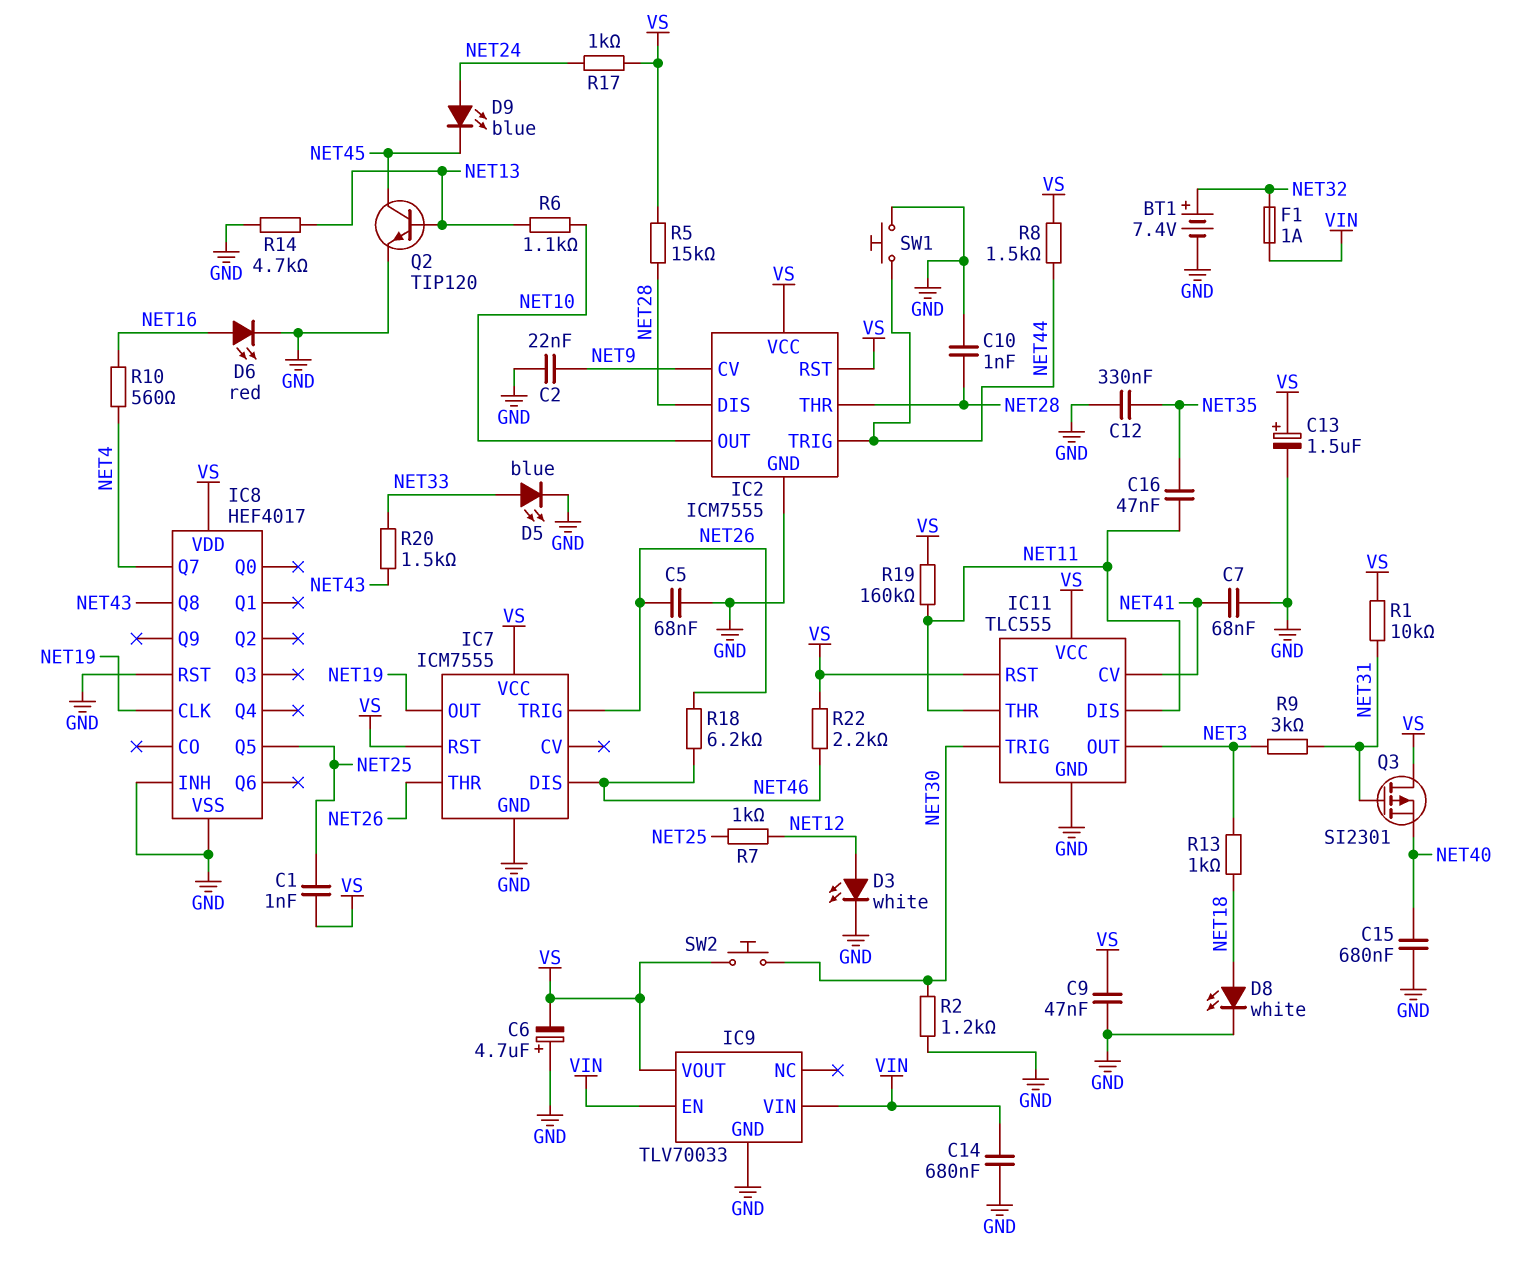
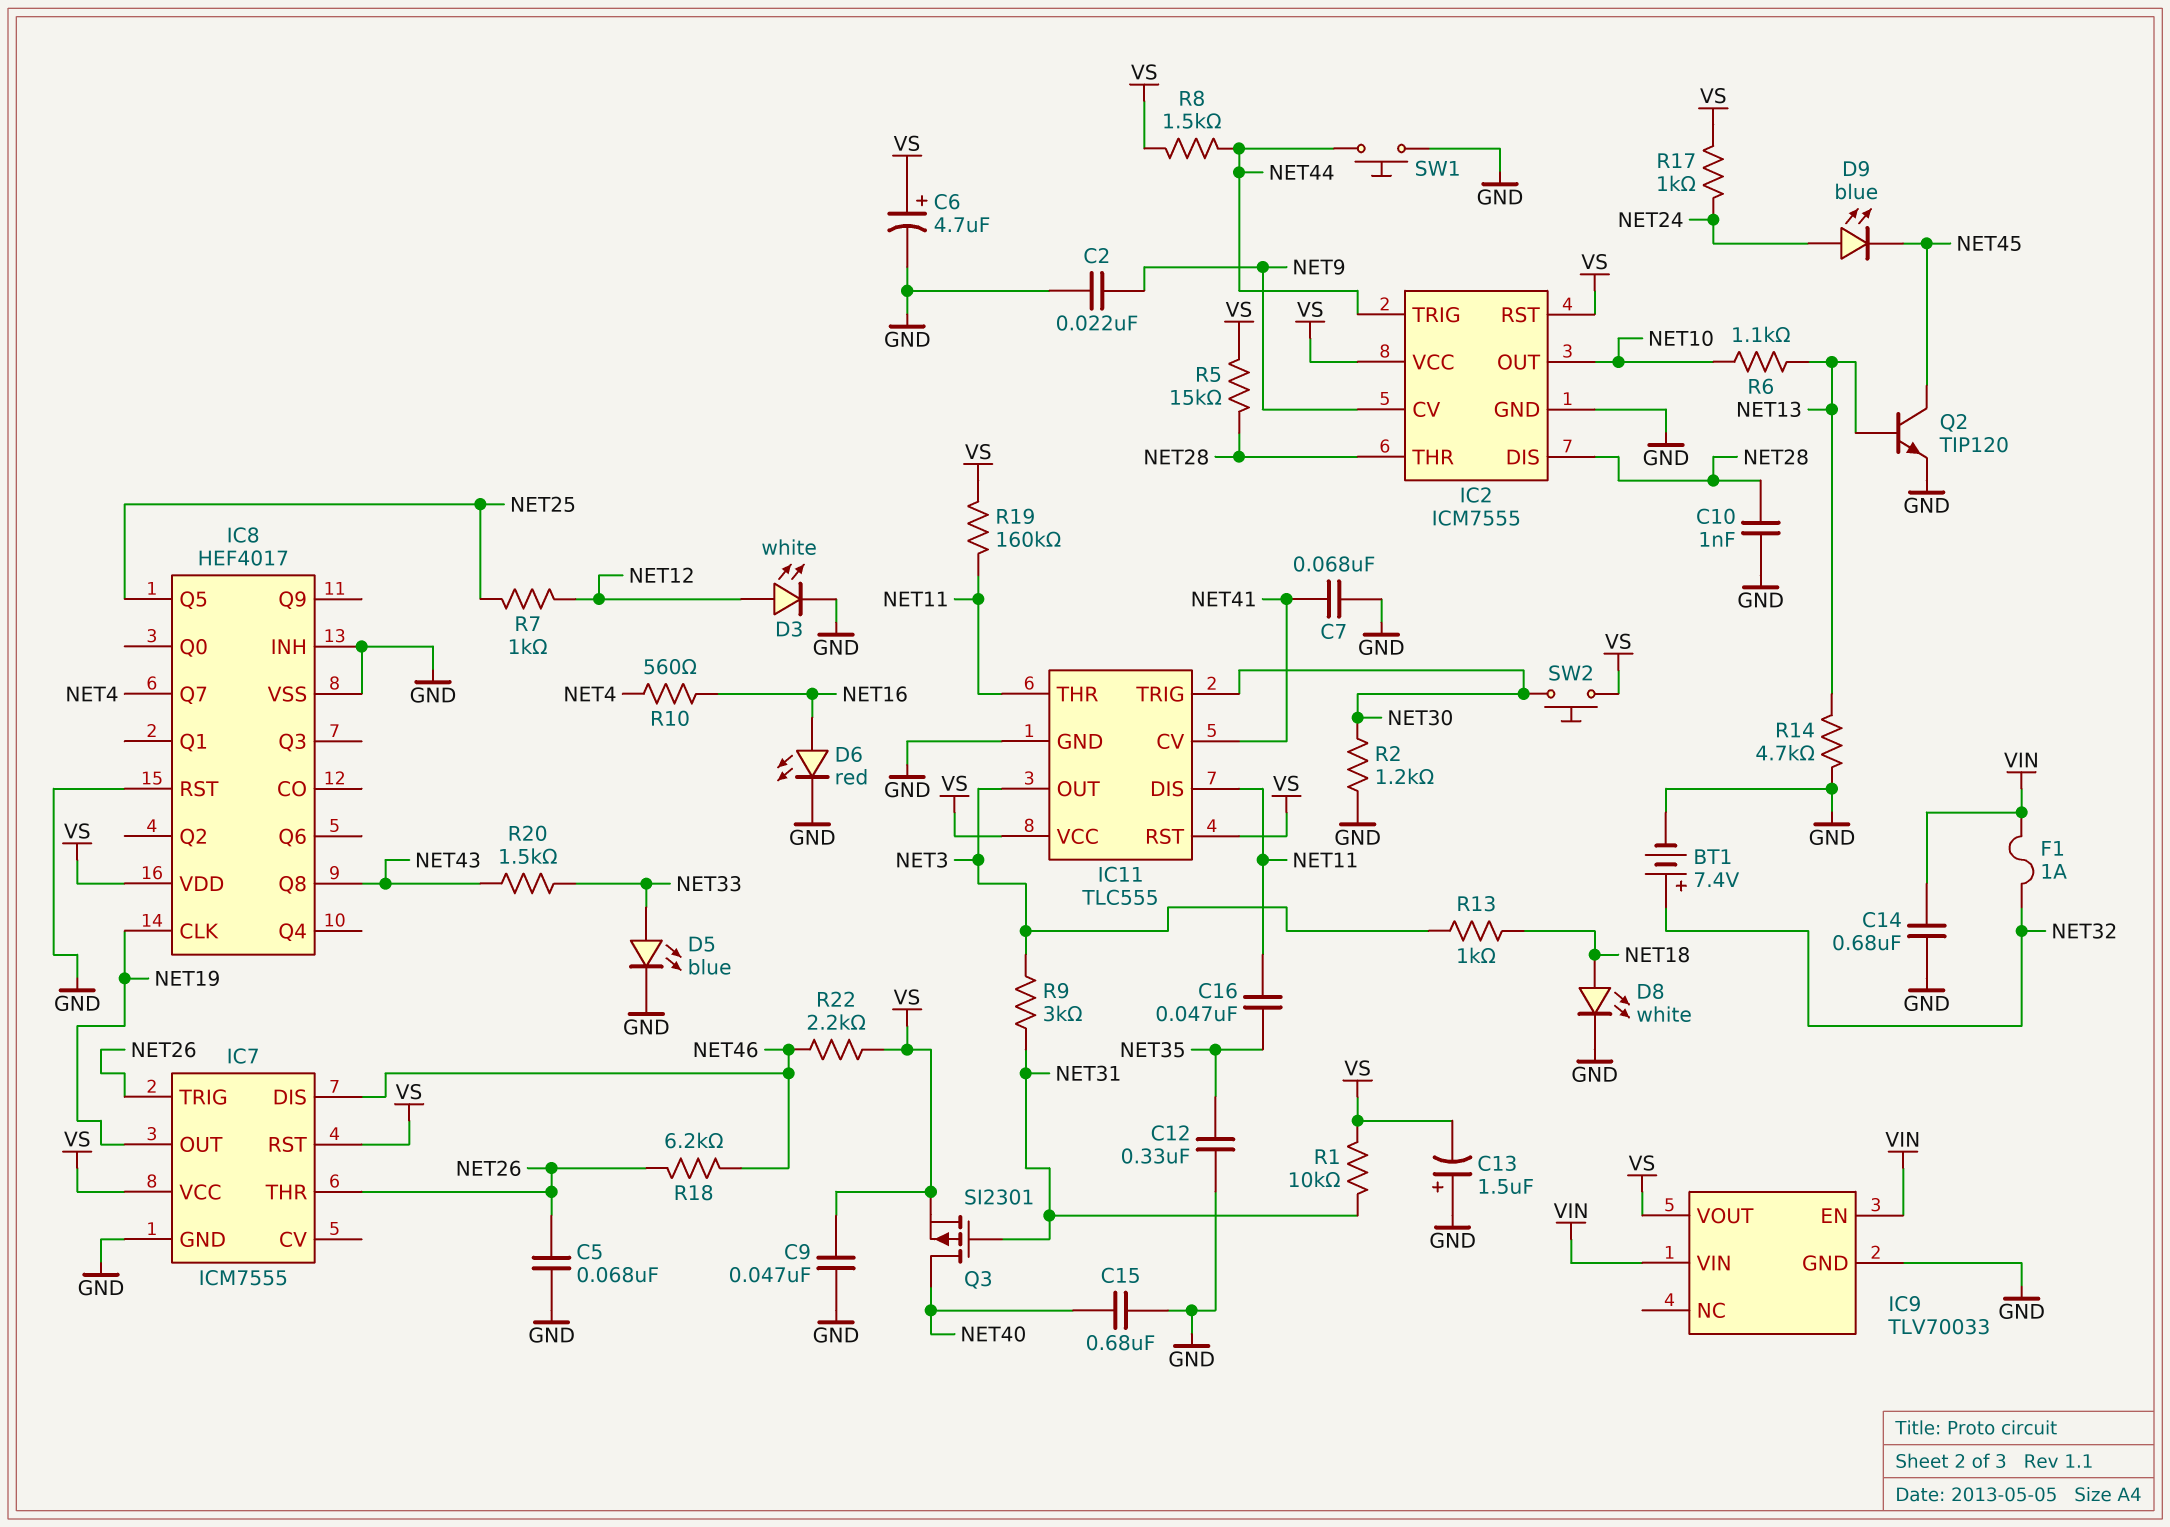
C1: 1nF (NET25, VS) -> none
C6: 4.7uF (plus GND, minus VS) -> 4.7uF (plus VS, minus GND)
C13: 1.5uF (plus VS, minus GND) -> 1.5uF (plus GND, minus VS)
Q3: PMOS SI2301 (G NET31, D VS, S NET40) -> PMOS SI2301 (G NET31, D NET40, S VS)

